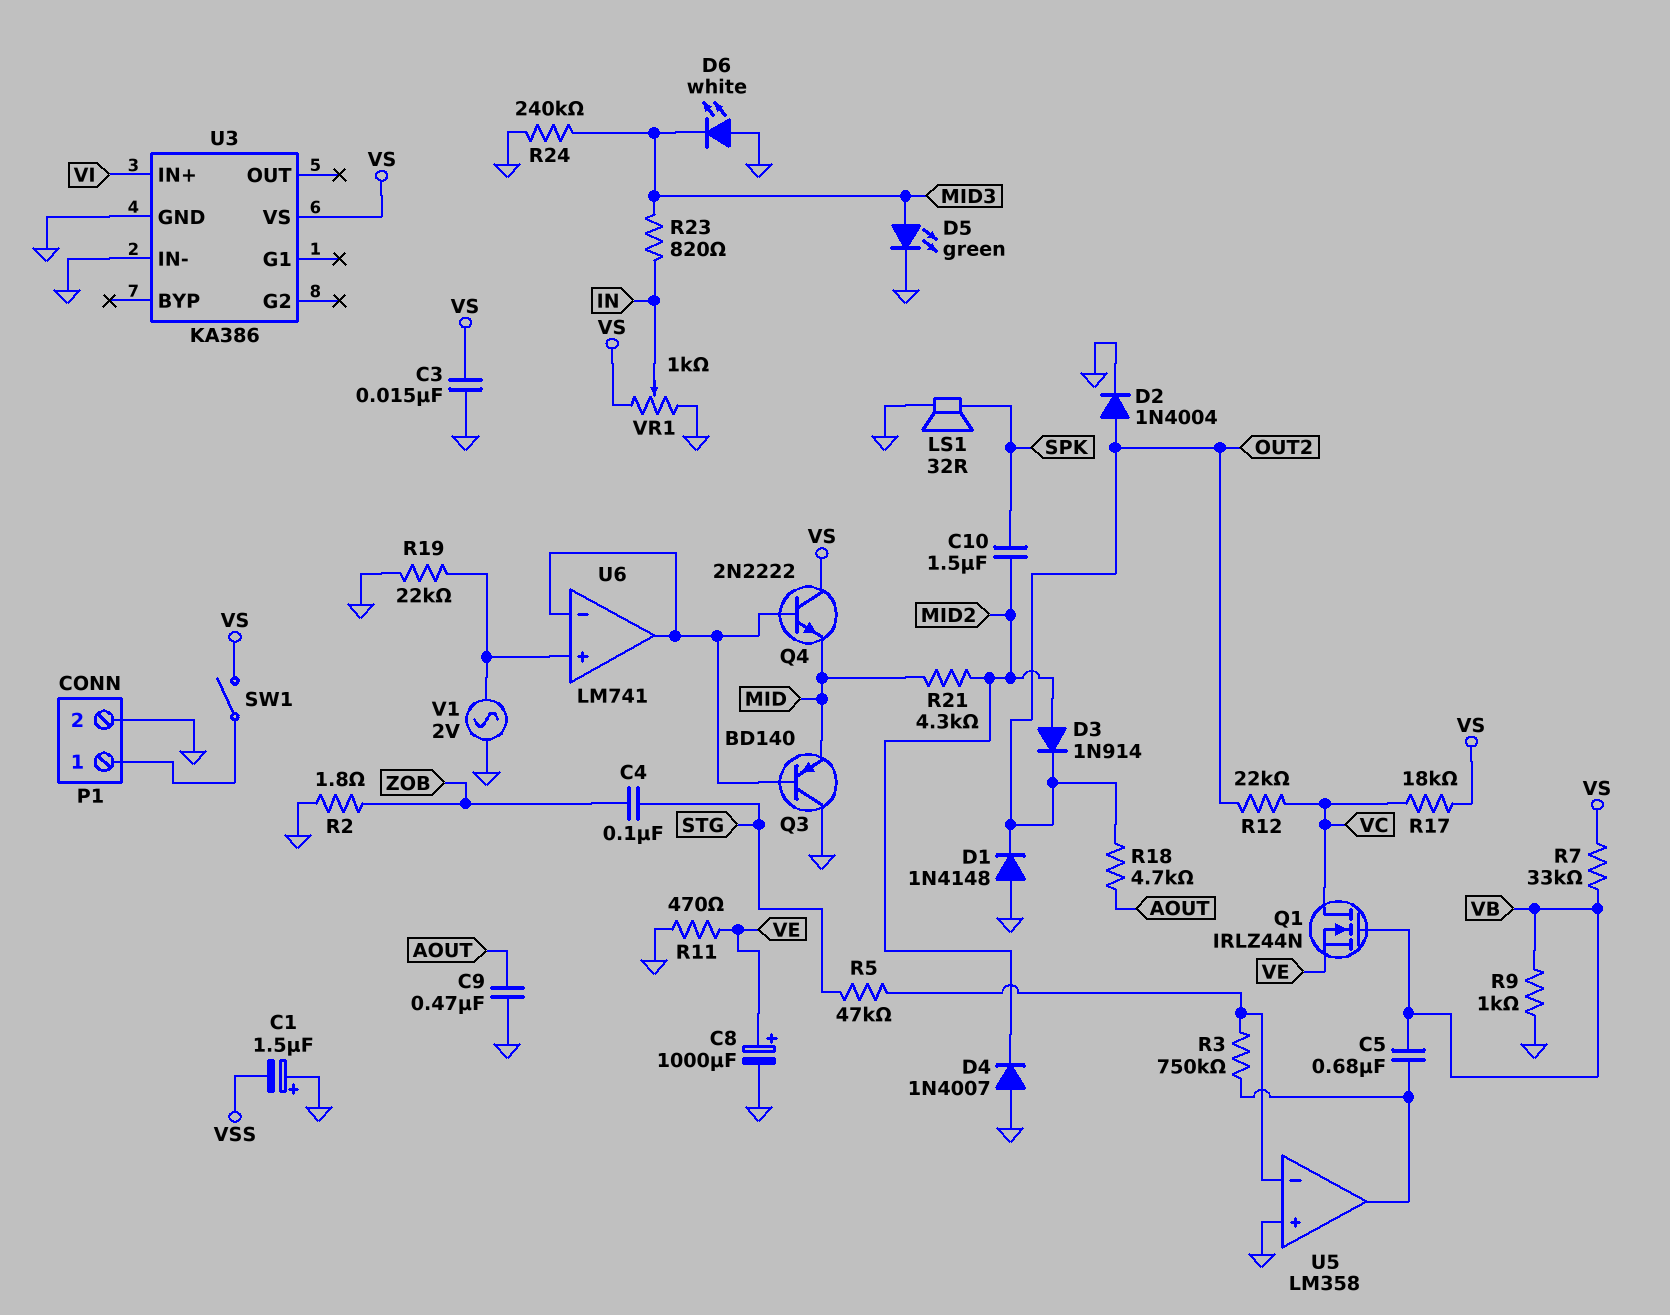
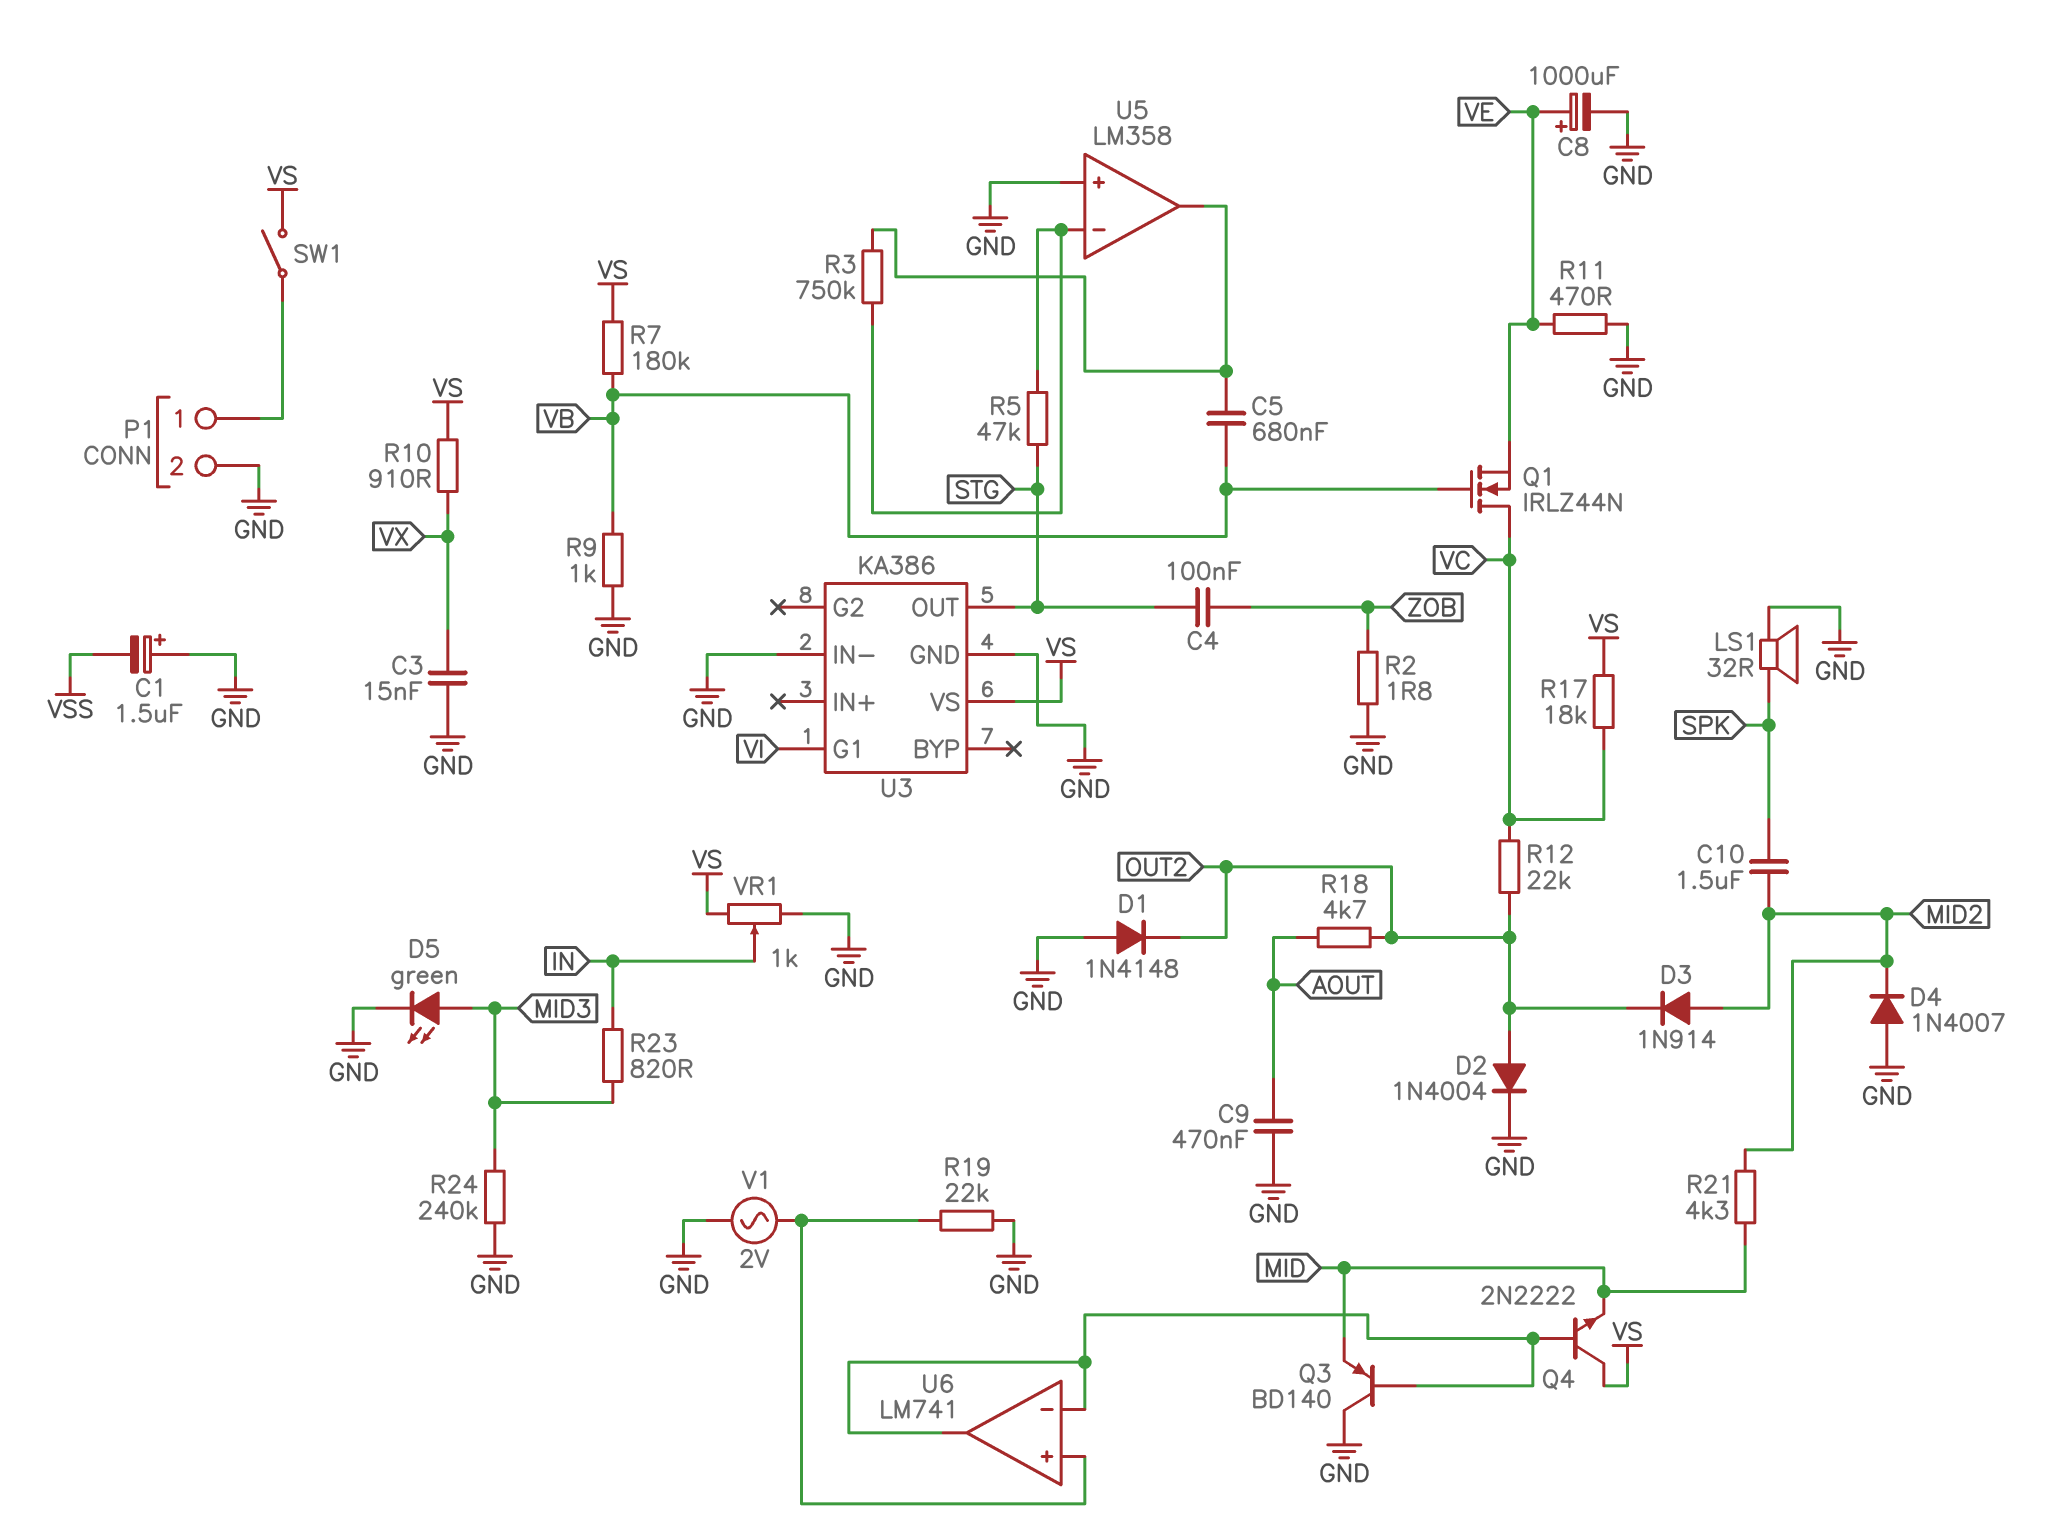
C3: 15nF (GND, VS) -> 15nF (GND, VX)
D6: LED white (A GND, K MID3) -> none
R7: 33k (VB, VS) -> 180k (VB, VS)
R10: none -> 910 (VS, VX)
U3 pin G1: none -> VI
U3 pin IN+: VI -> none
U3 pin OUT: none -> STG

